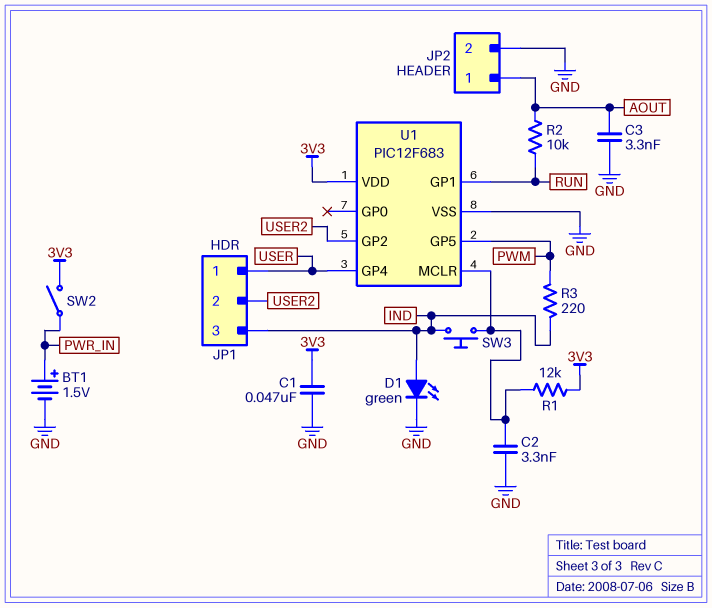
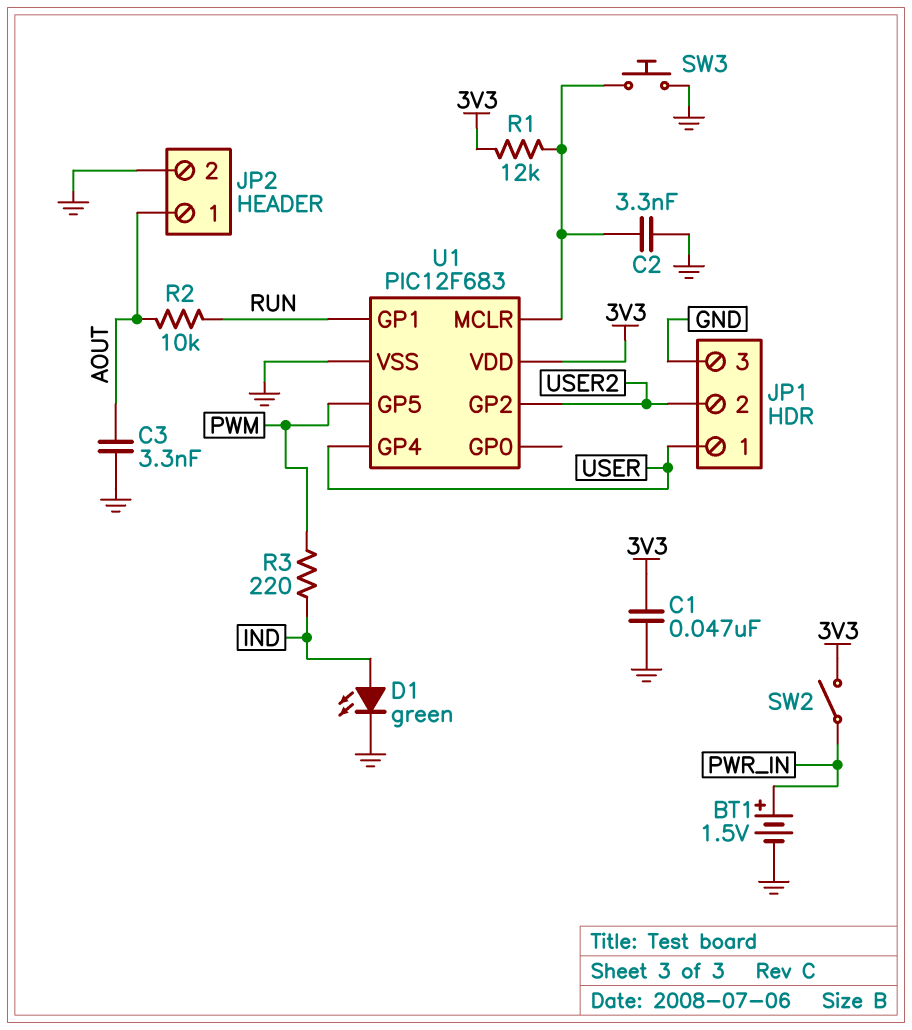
JP1 pin 3: IND -> GND
SW3: button (IND, U1/MCLR) -> button (GND, U1/MCLR)

